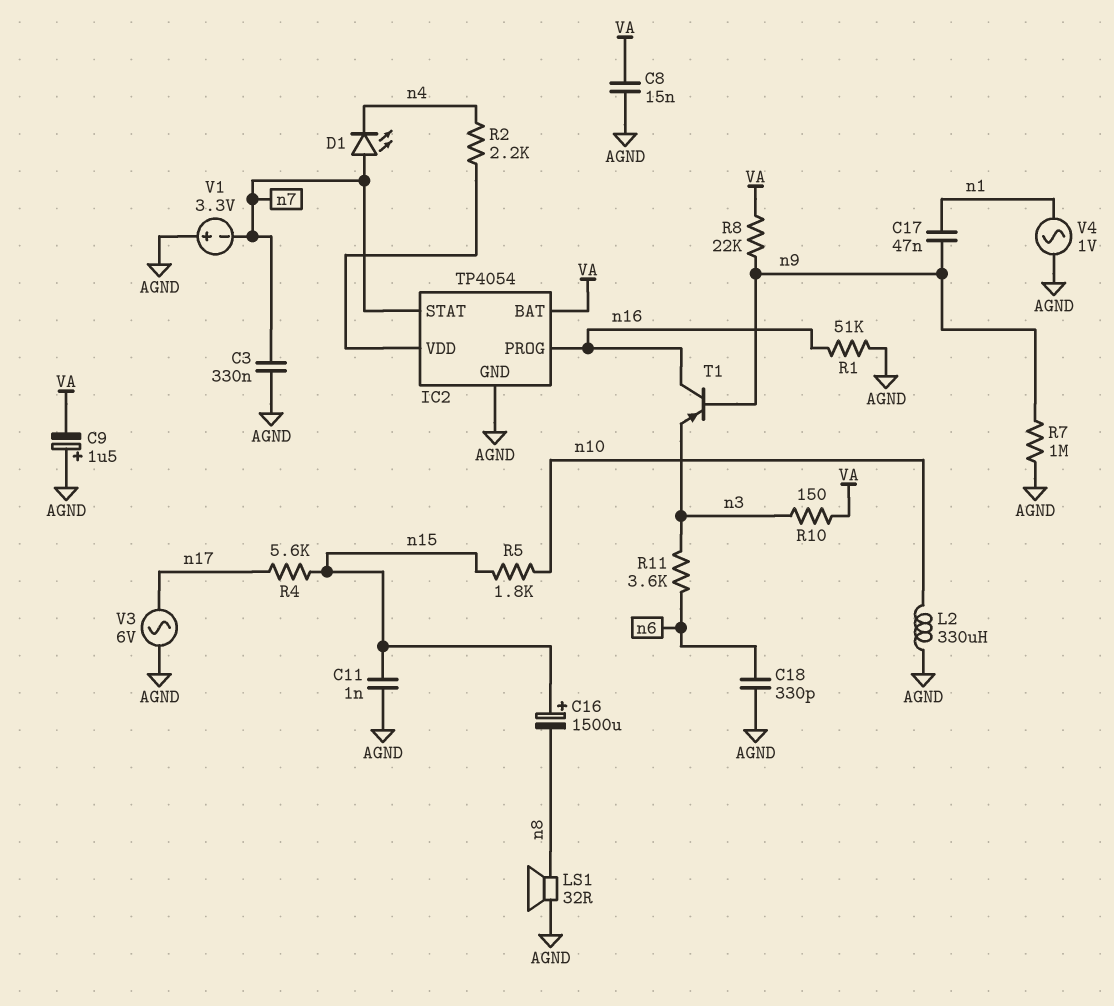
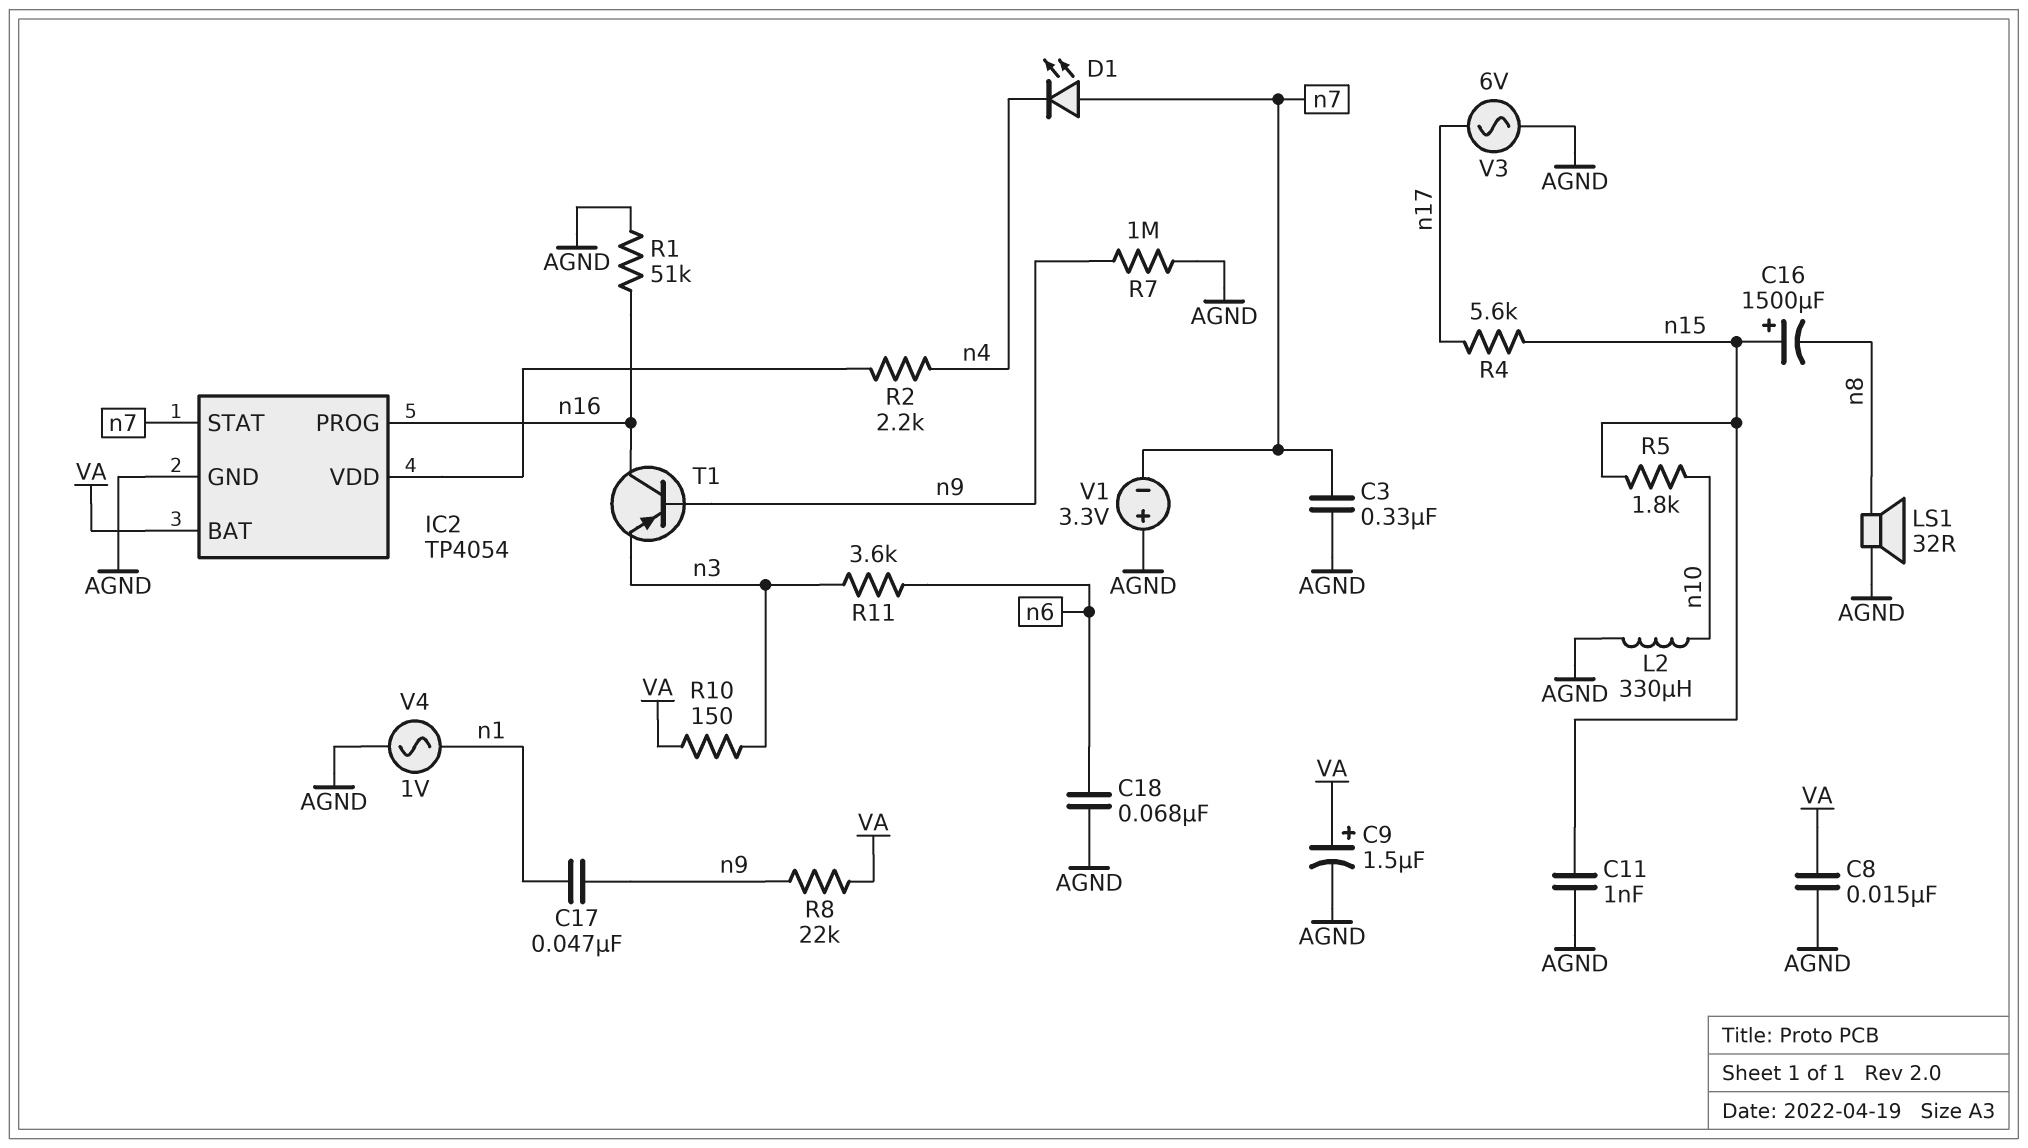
C9: 1.5uF (plus AGND, minus VA) -> 1.5uF (plus VA, minus AGND)
C18: 330pF (AGND, n6) -> 68nF (AGND, n6)

